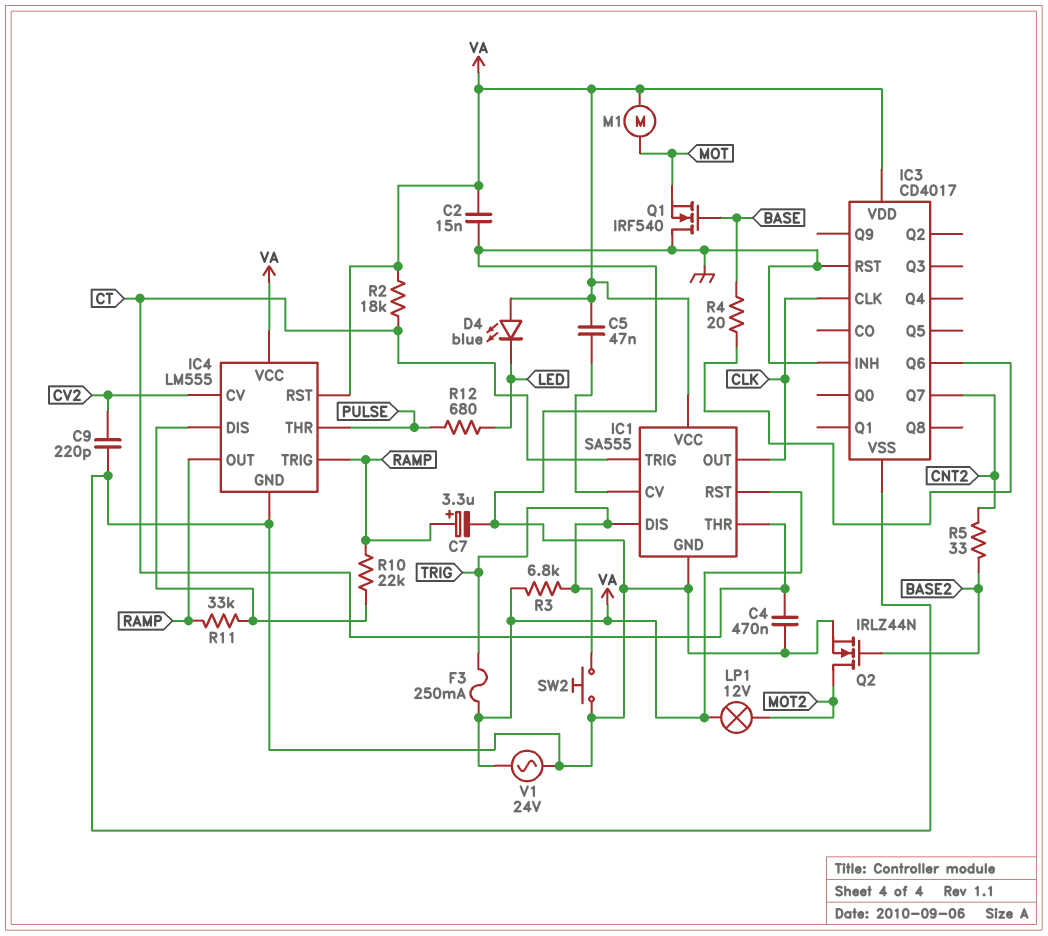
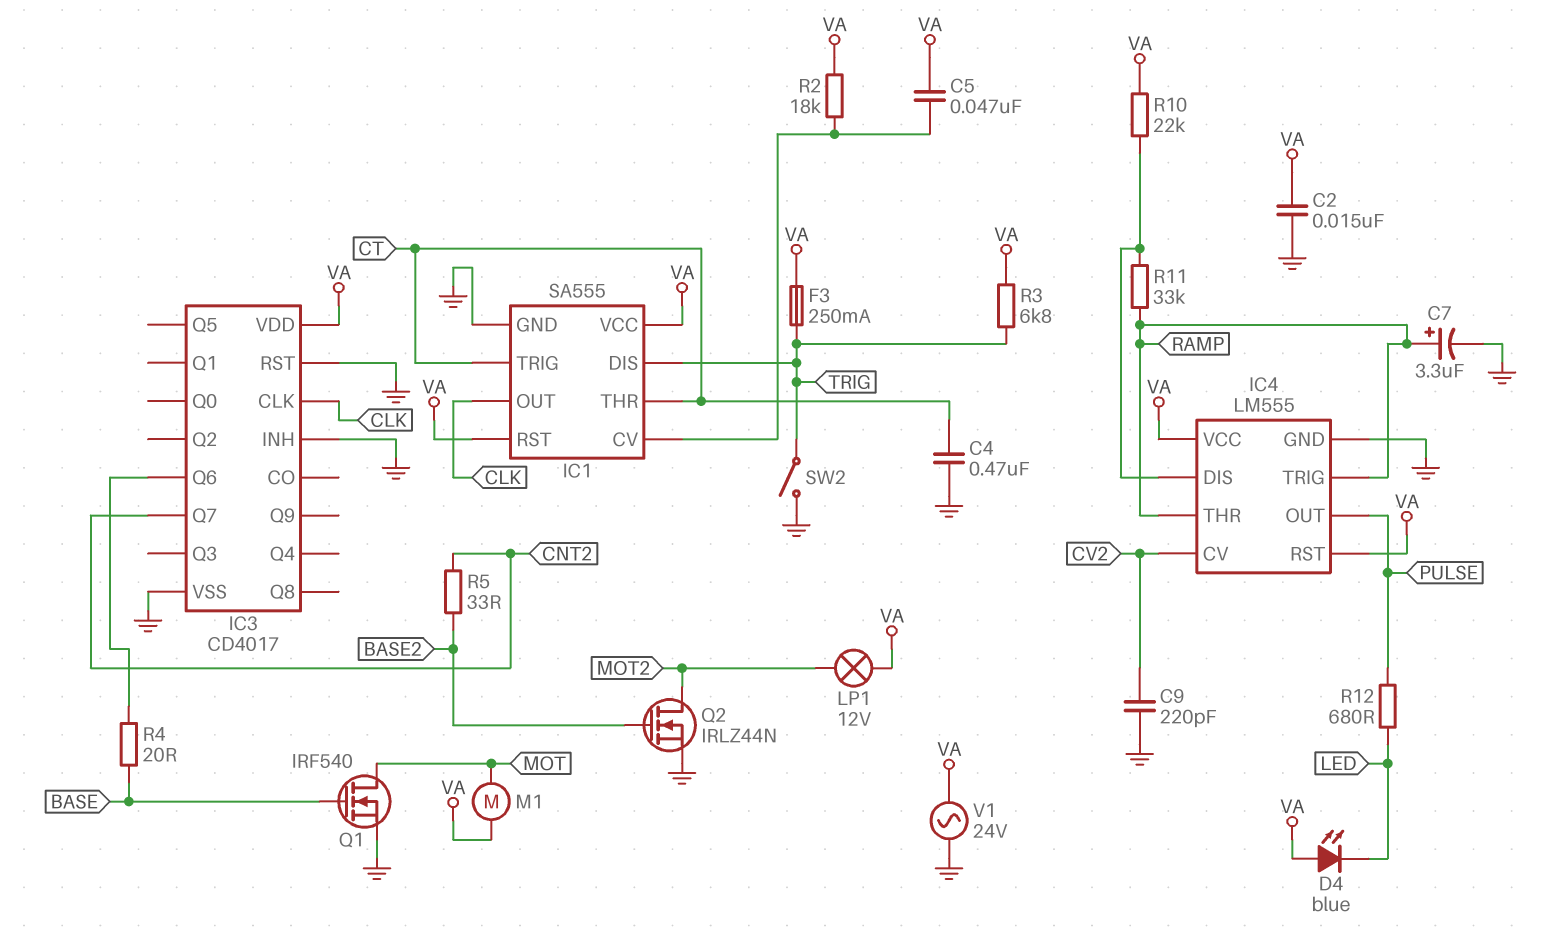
IC4 pin OUT: RAMP -> PULSE
IC4 pin THR: PULSE -> RAMP
Q1: NMOS IRF540 (G BASE, D GND, S MOT) -> NMOS IRF540 (G BASE, D MOT, S GND)
R2: 18k (CT, VA) -> 18k (IC1/CV, VA)
R10: 22k (IC4/DIS, RAMP) -> 22k (IC4/DIS, VA)
SW2: button (GND, TRIG) -> switch (GND, TRIG)

